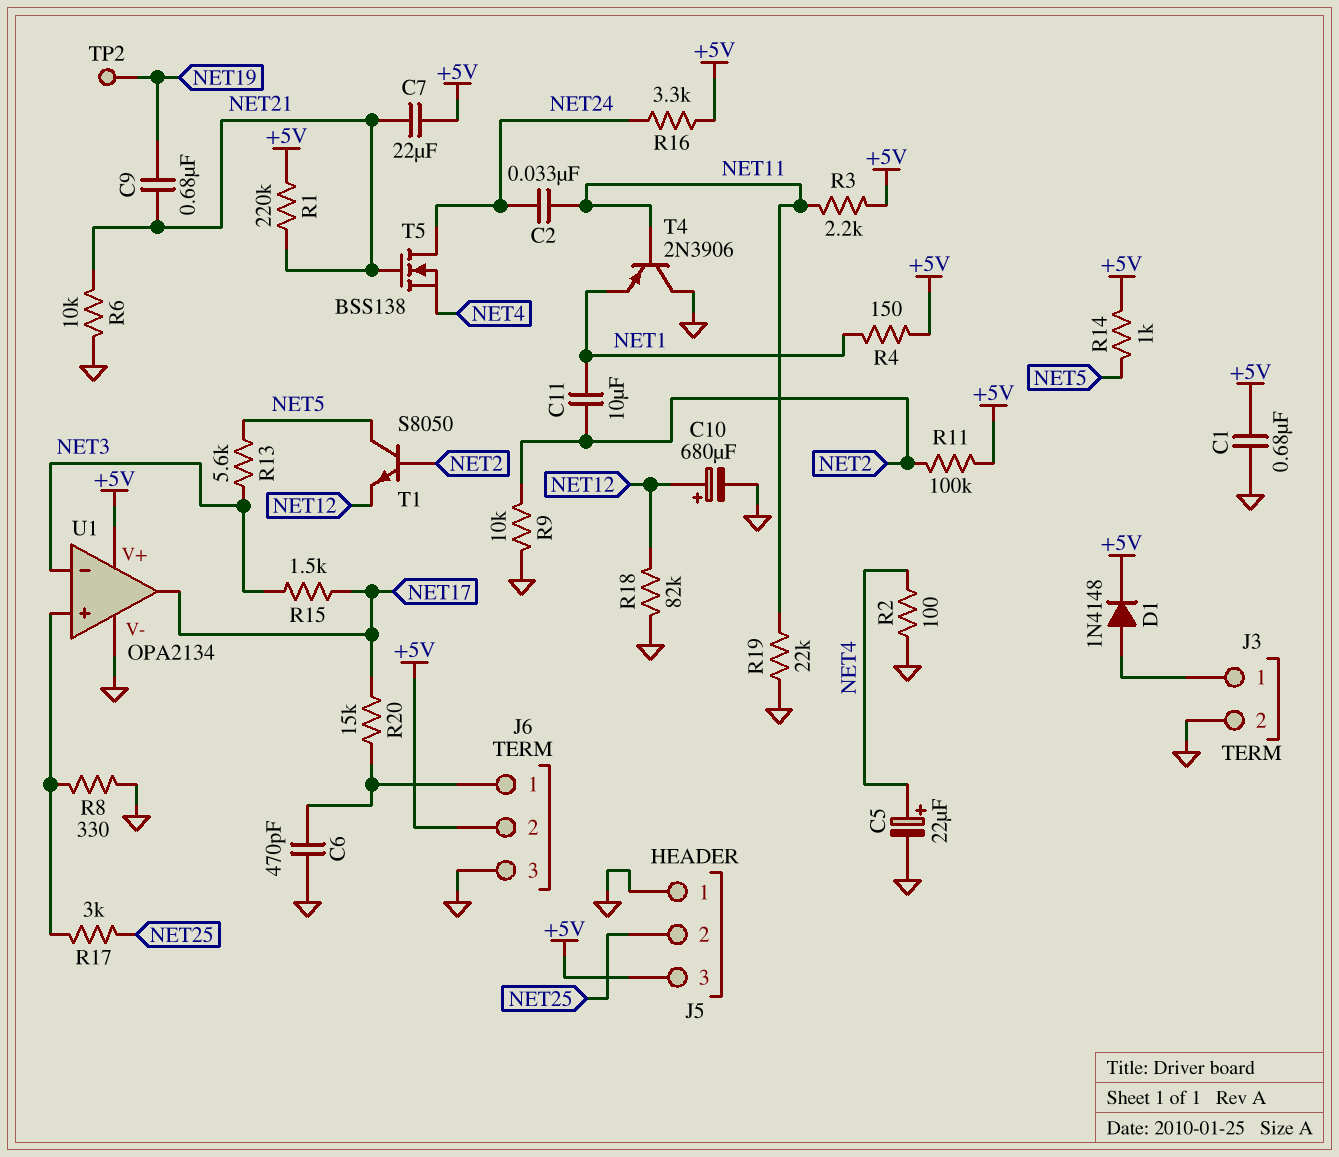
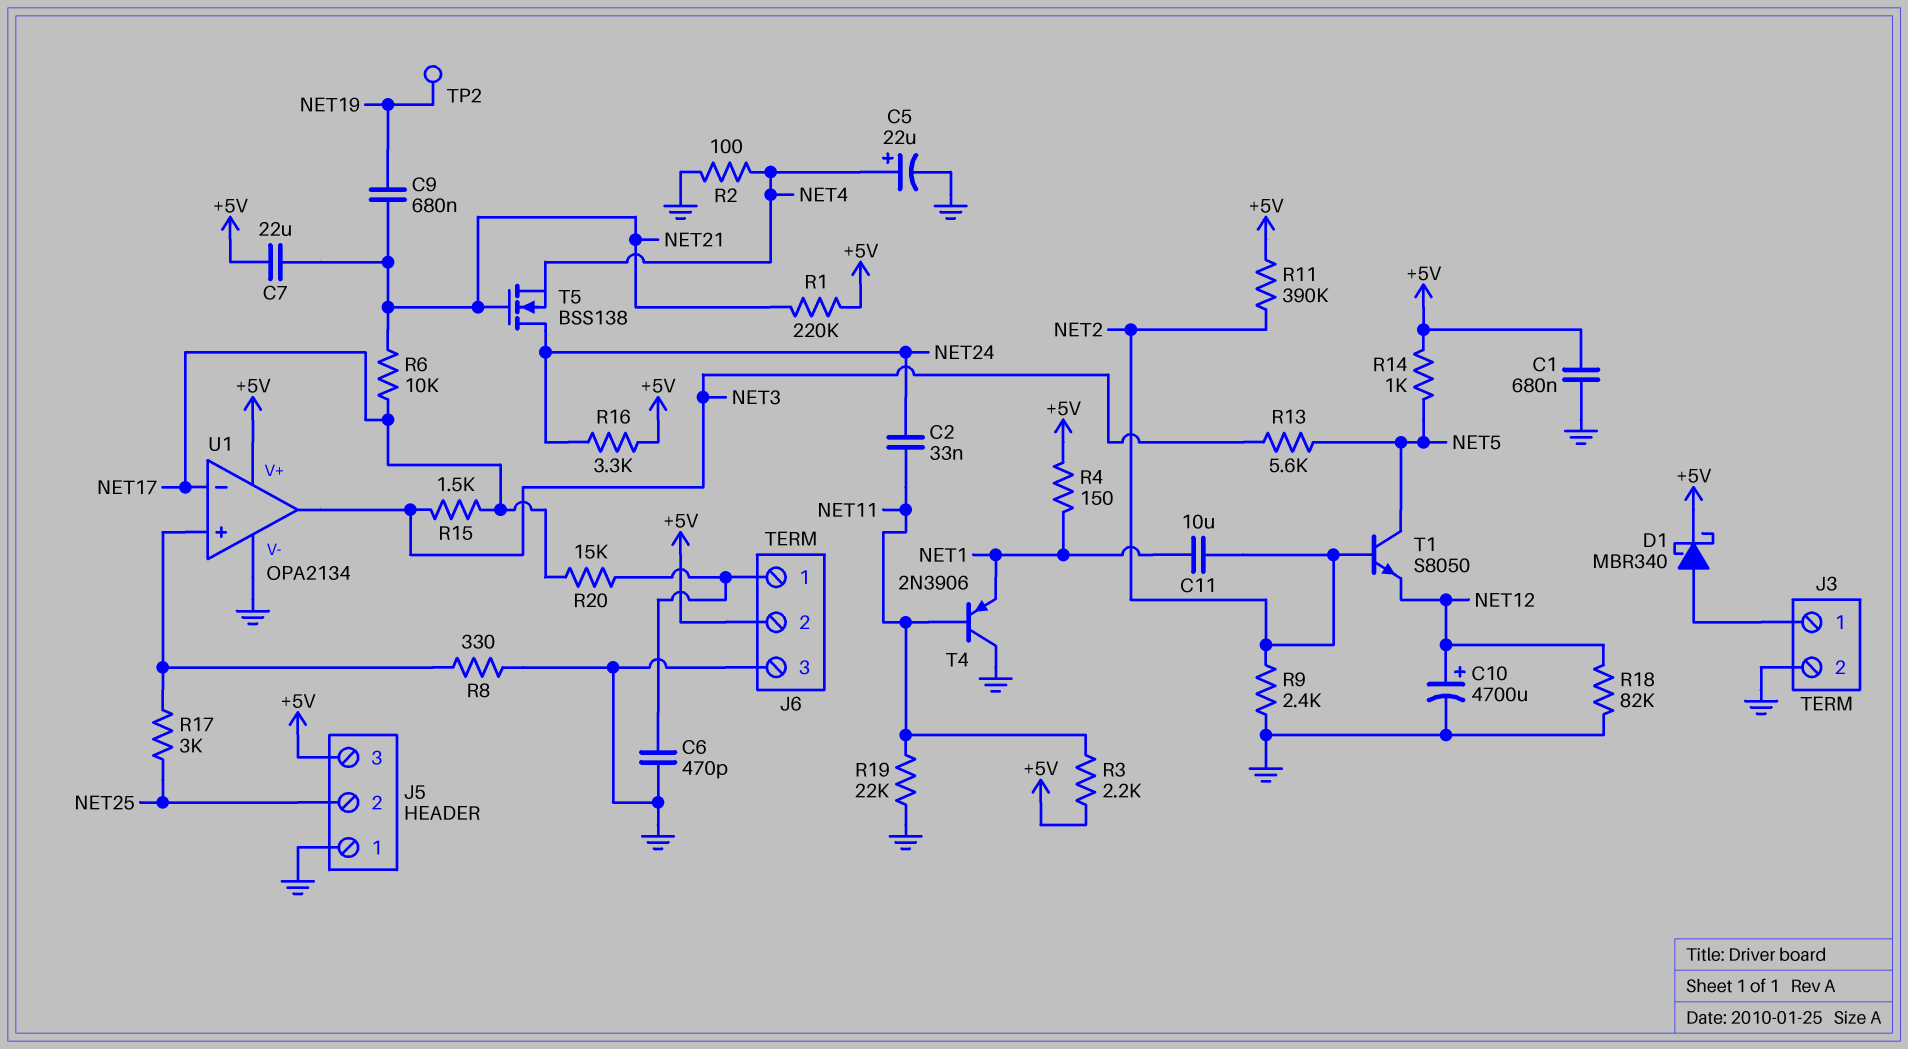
C10: 680uF (plus NET12, minus GND) -> 4700uF (plus NET12, minus GND)
D1: diode 1N4148 (A J3/1, K +5V) -> schottky MBR340 (A J3/1, K +5V)
R6: 10k (GND, NET21) -> 10k (NET17, NET21)
R9: 10k (GND, NET2) -> 2.4k (GND, NET2)
R11: 100k (+5V, NET2) -> 390k (+5V, NET2)
U1 pin in-: NET3 -> NET17
U1 pin out: NET17 -> NET3

